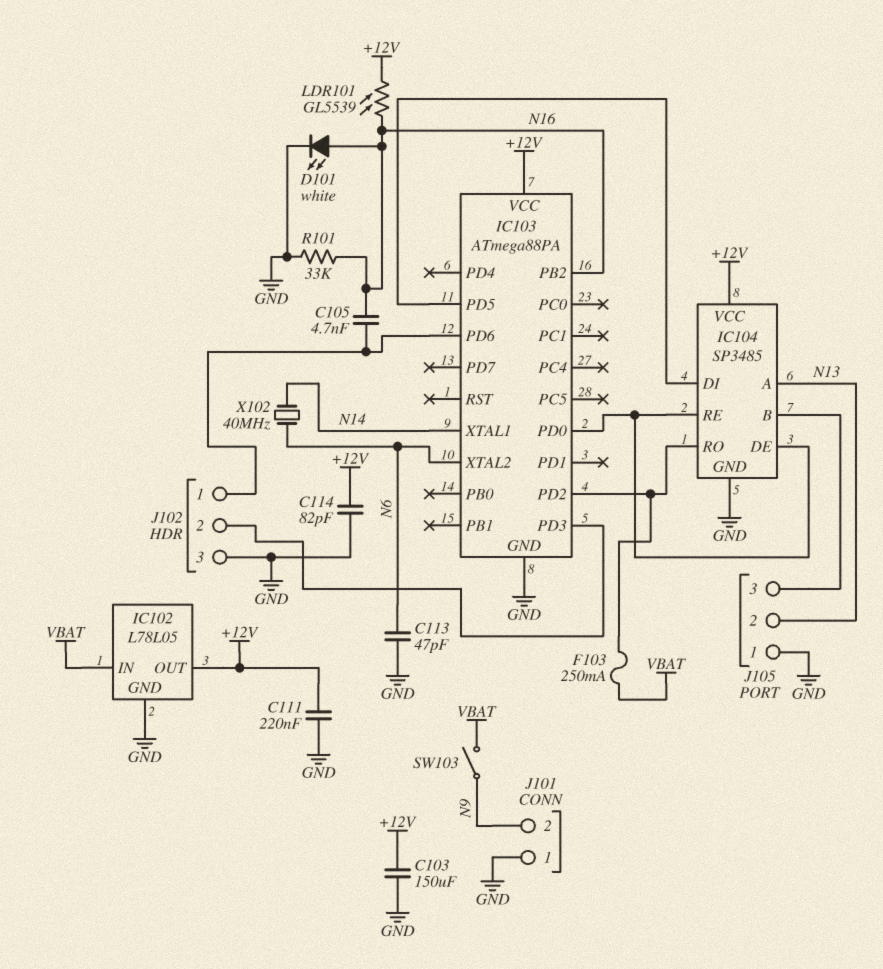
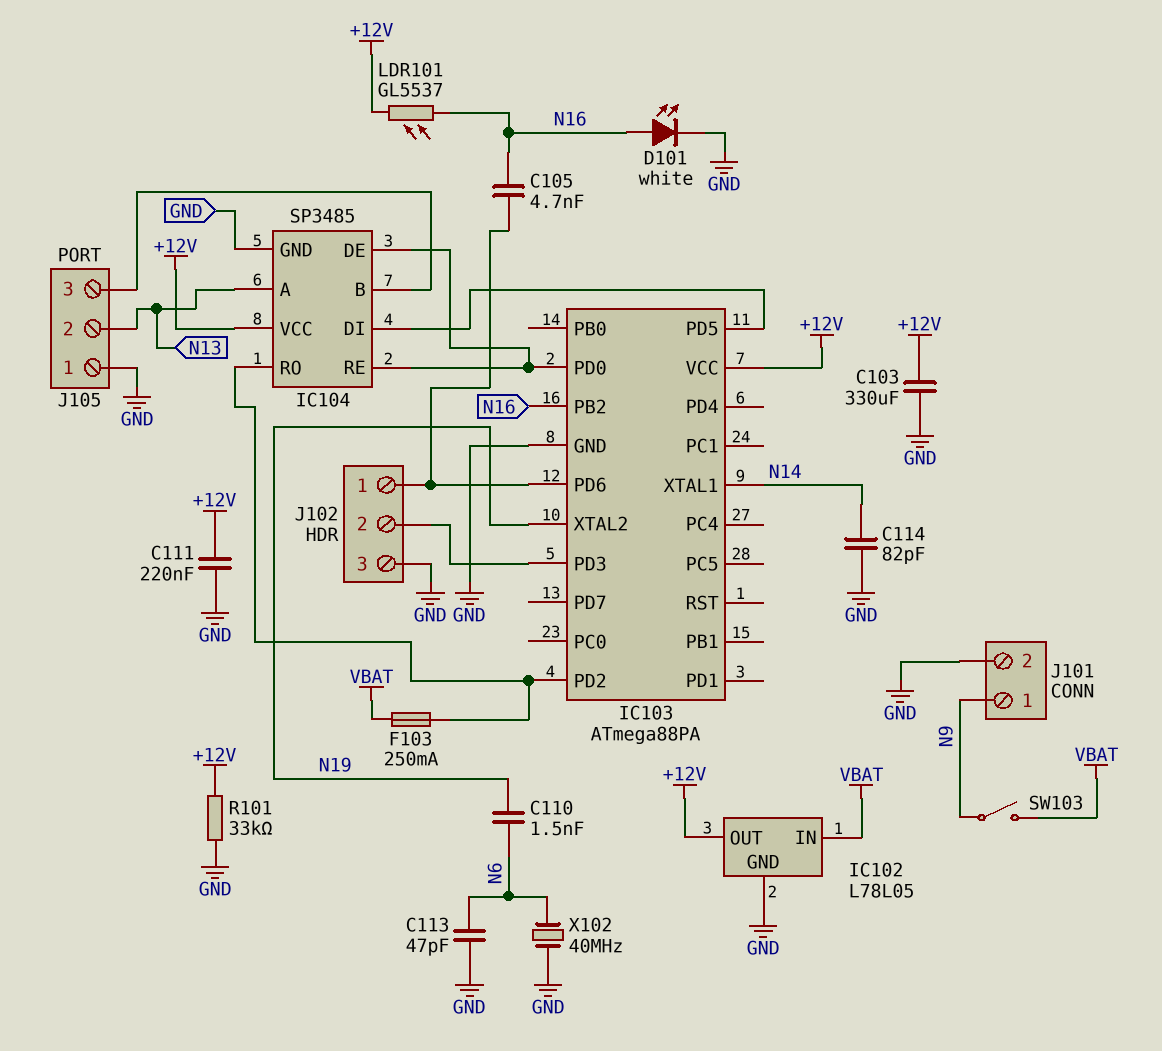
C103: 150uF (+12V, GND) -> 330uF (+12V, GND)
C110: none -> 1.5nF (N6, N19)
C114: 82pF (+12V, GND) -> 82pF (GND, N14)
IC103 pin XTAL2: N6 -> N19
J101 pin 1: GND -> N9
J101 pin 2: N9 -> GND
LDR101: GL5539 (+12V, N16) -> GL5537 (+12V, N16)
R101: 33k (GND, N16) -> 33k (+12V, GND)
X102: 40MHz (N6, N14) -> 40MHz (GND, N6)

